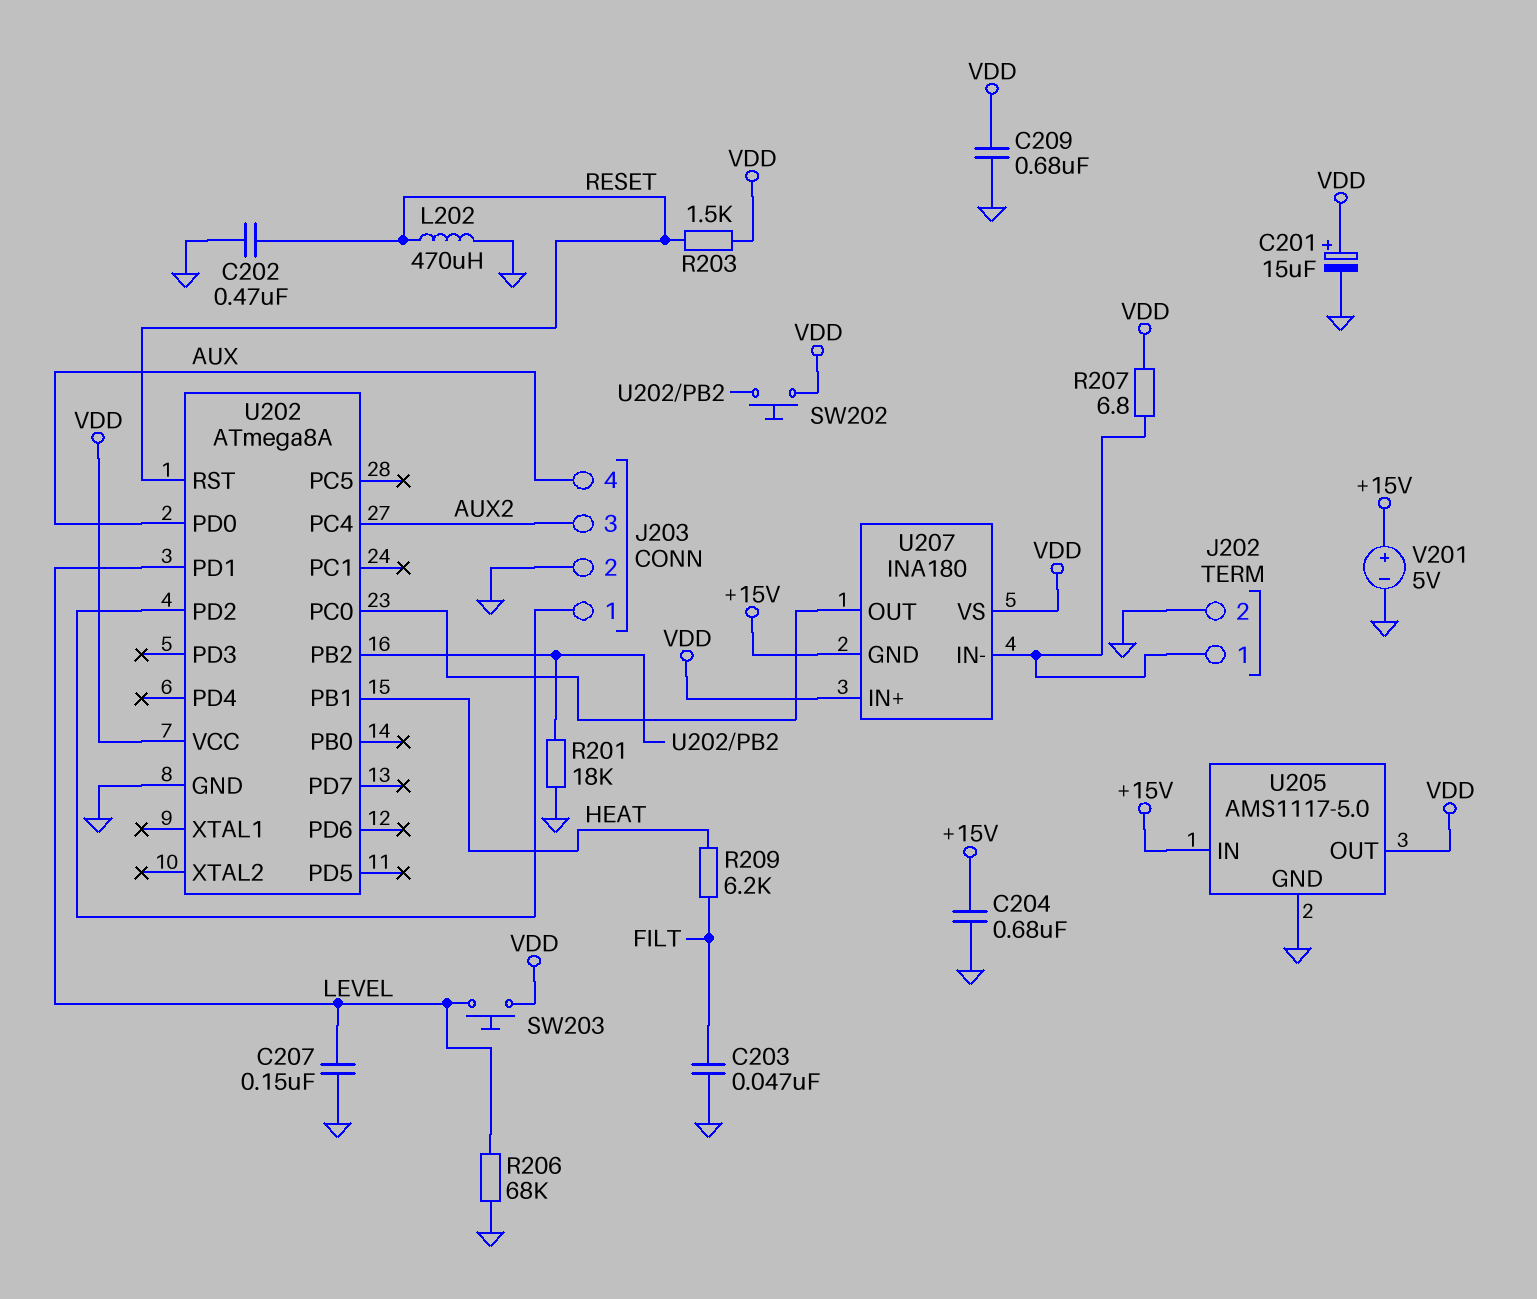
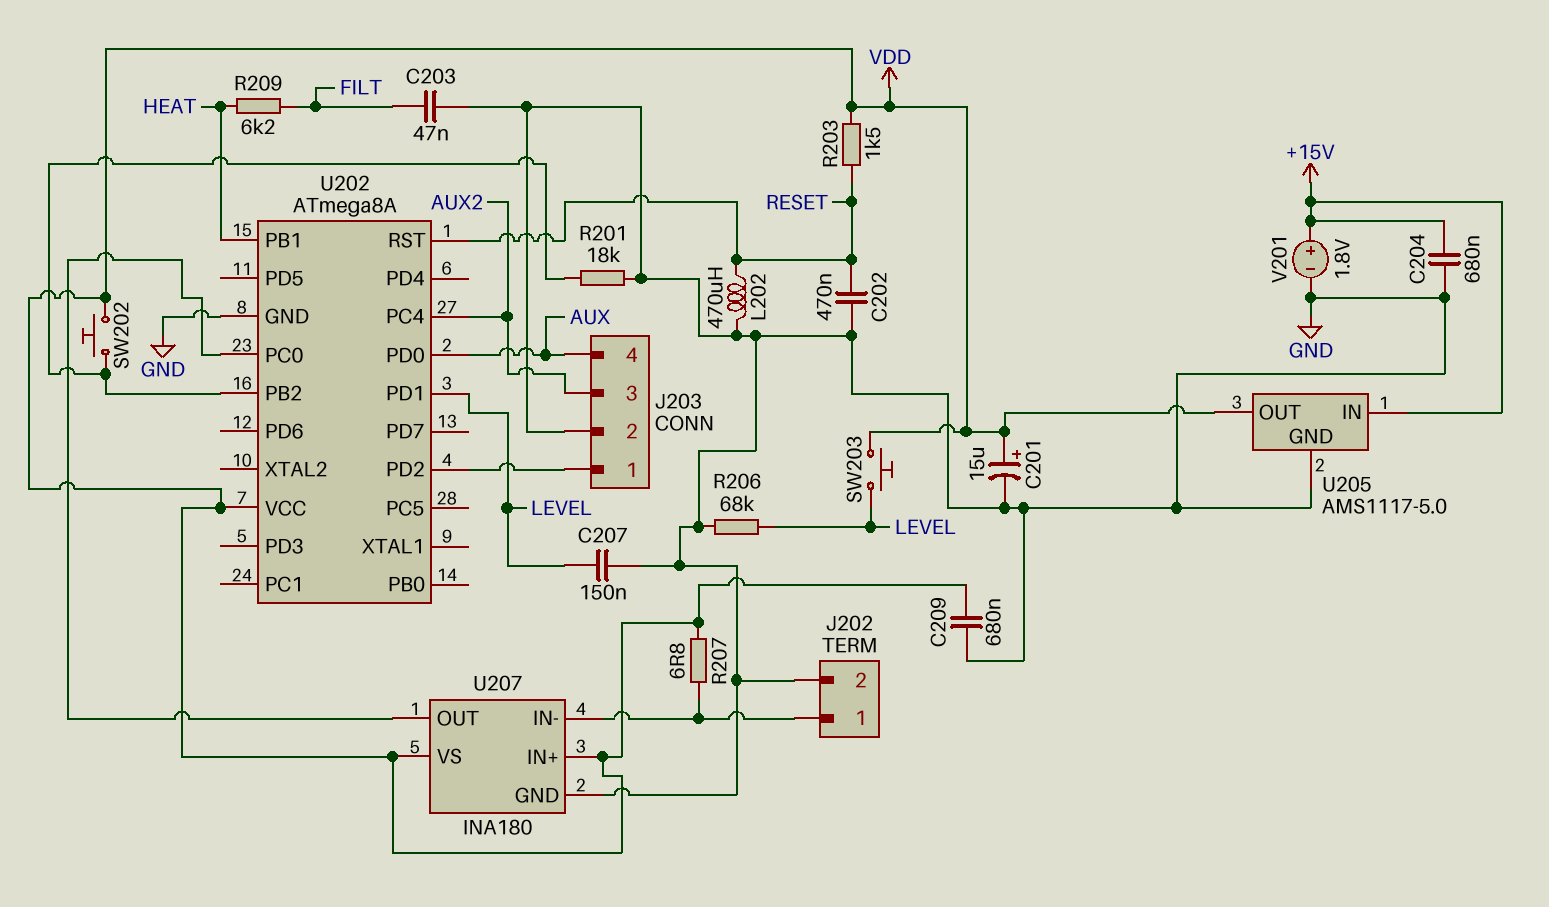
U207 pin GND: +15V -> GND
V201: 5V (plus +15V, minus GND) -> 1.8V (plus +15V, minus GND)

